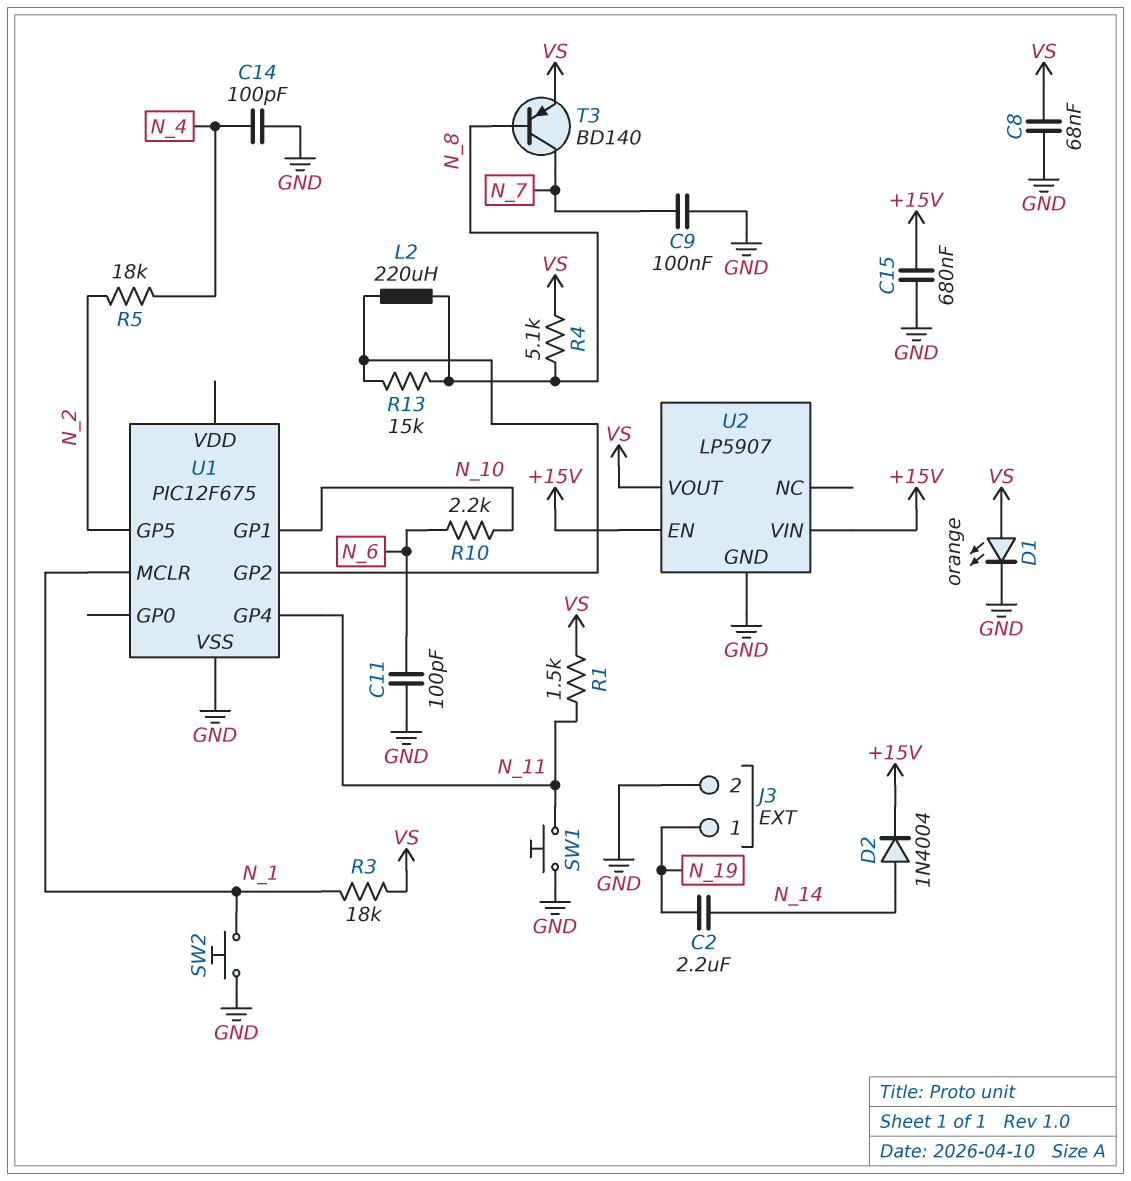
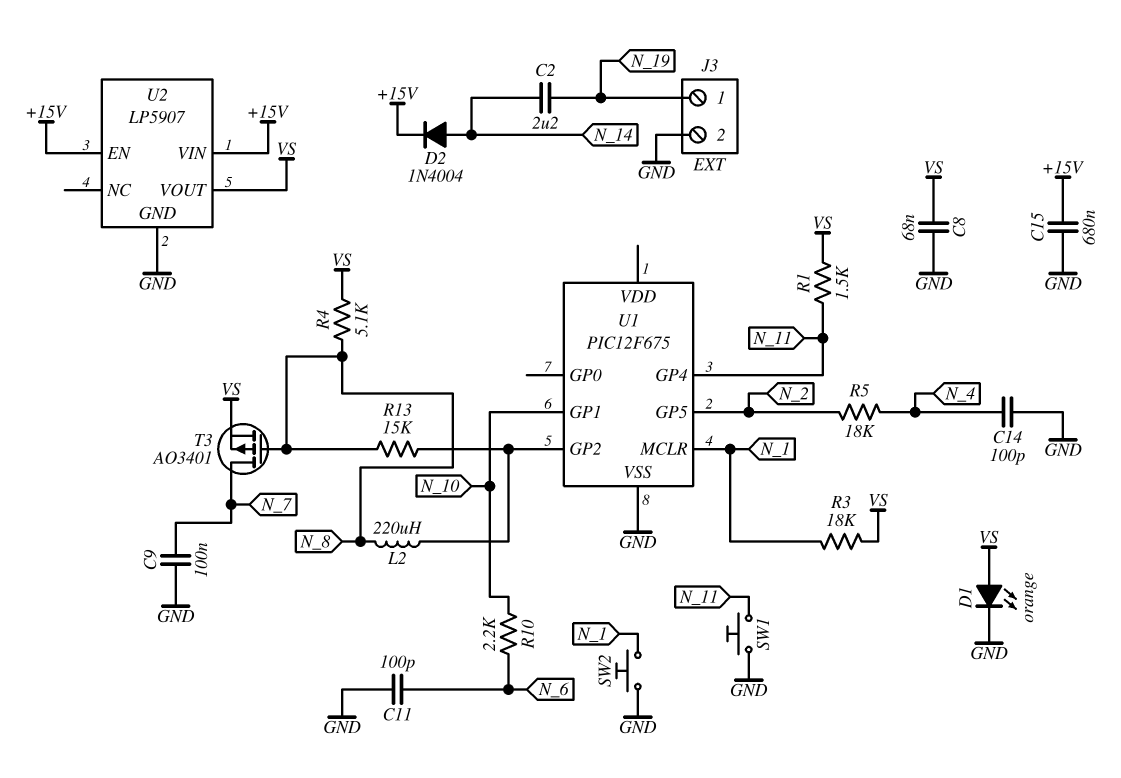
T3: PNP BD140 (B N_8, C N_7, E VS) -> PMOS AO3401 (G N_8, D N_7, S VS)

